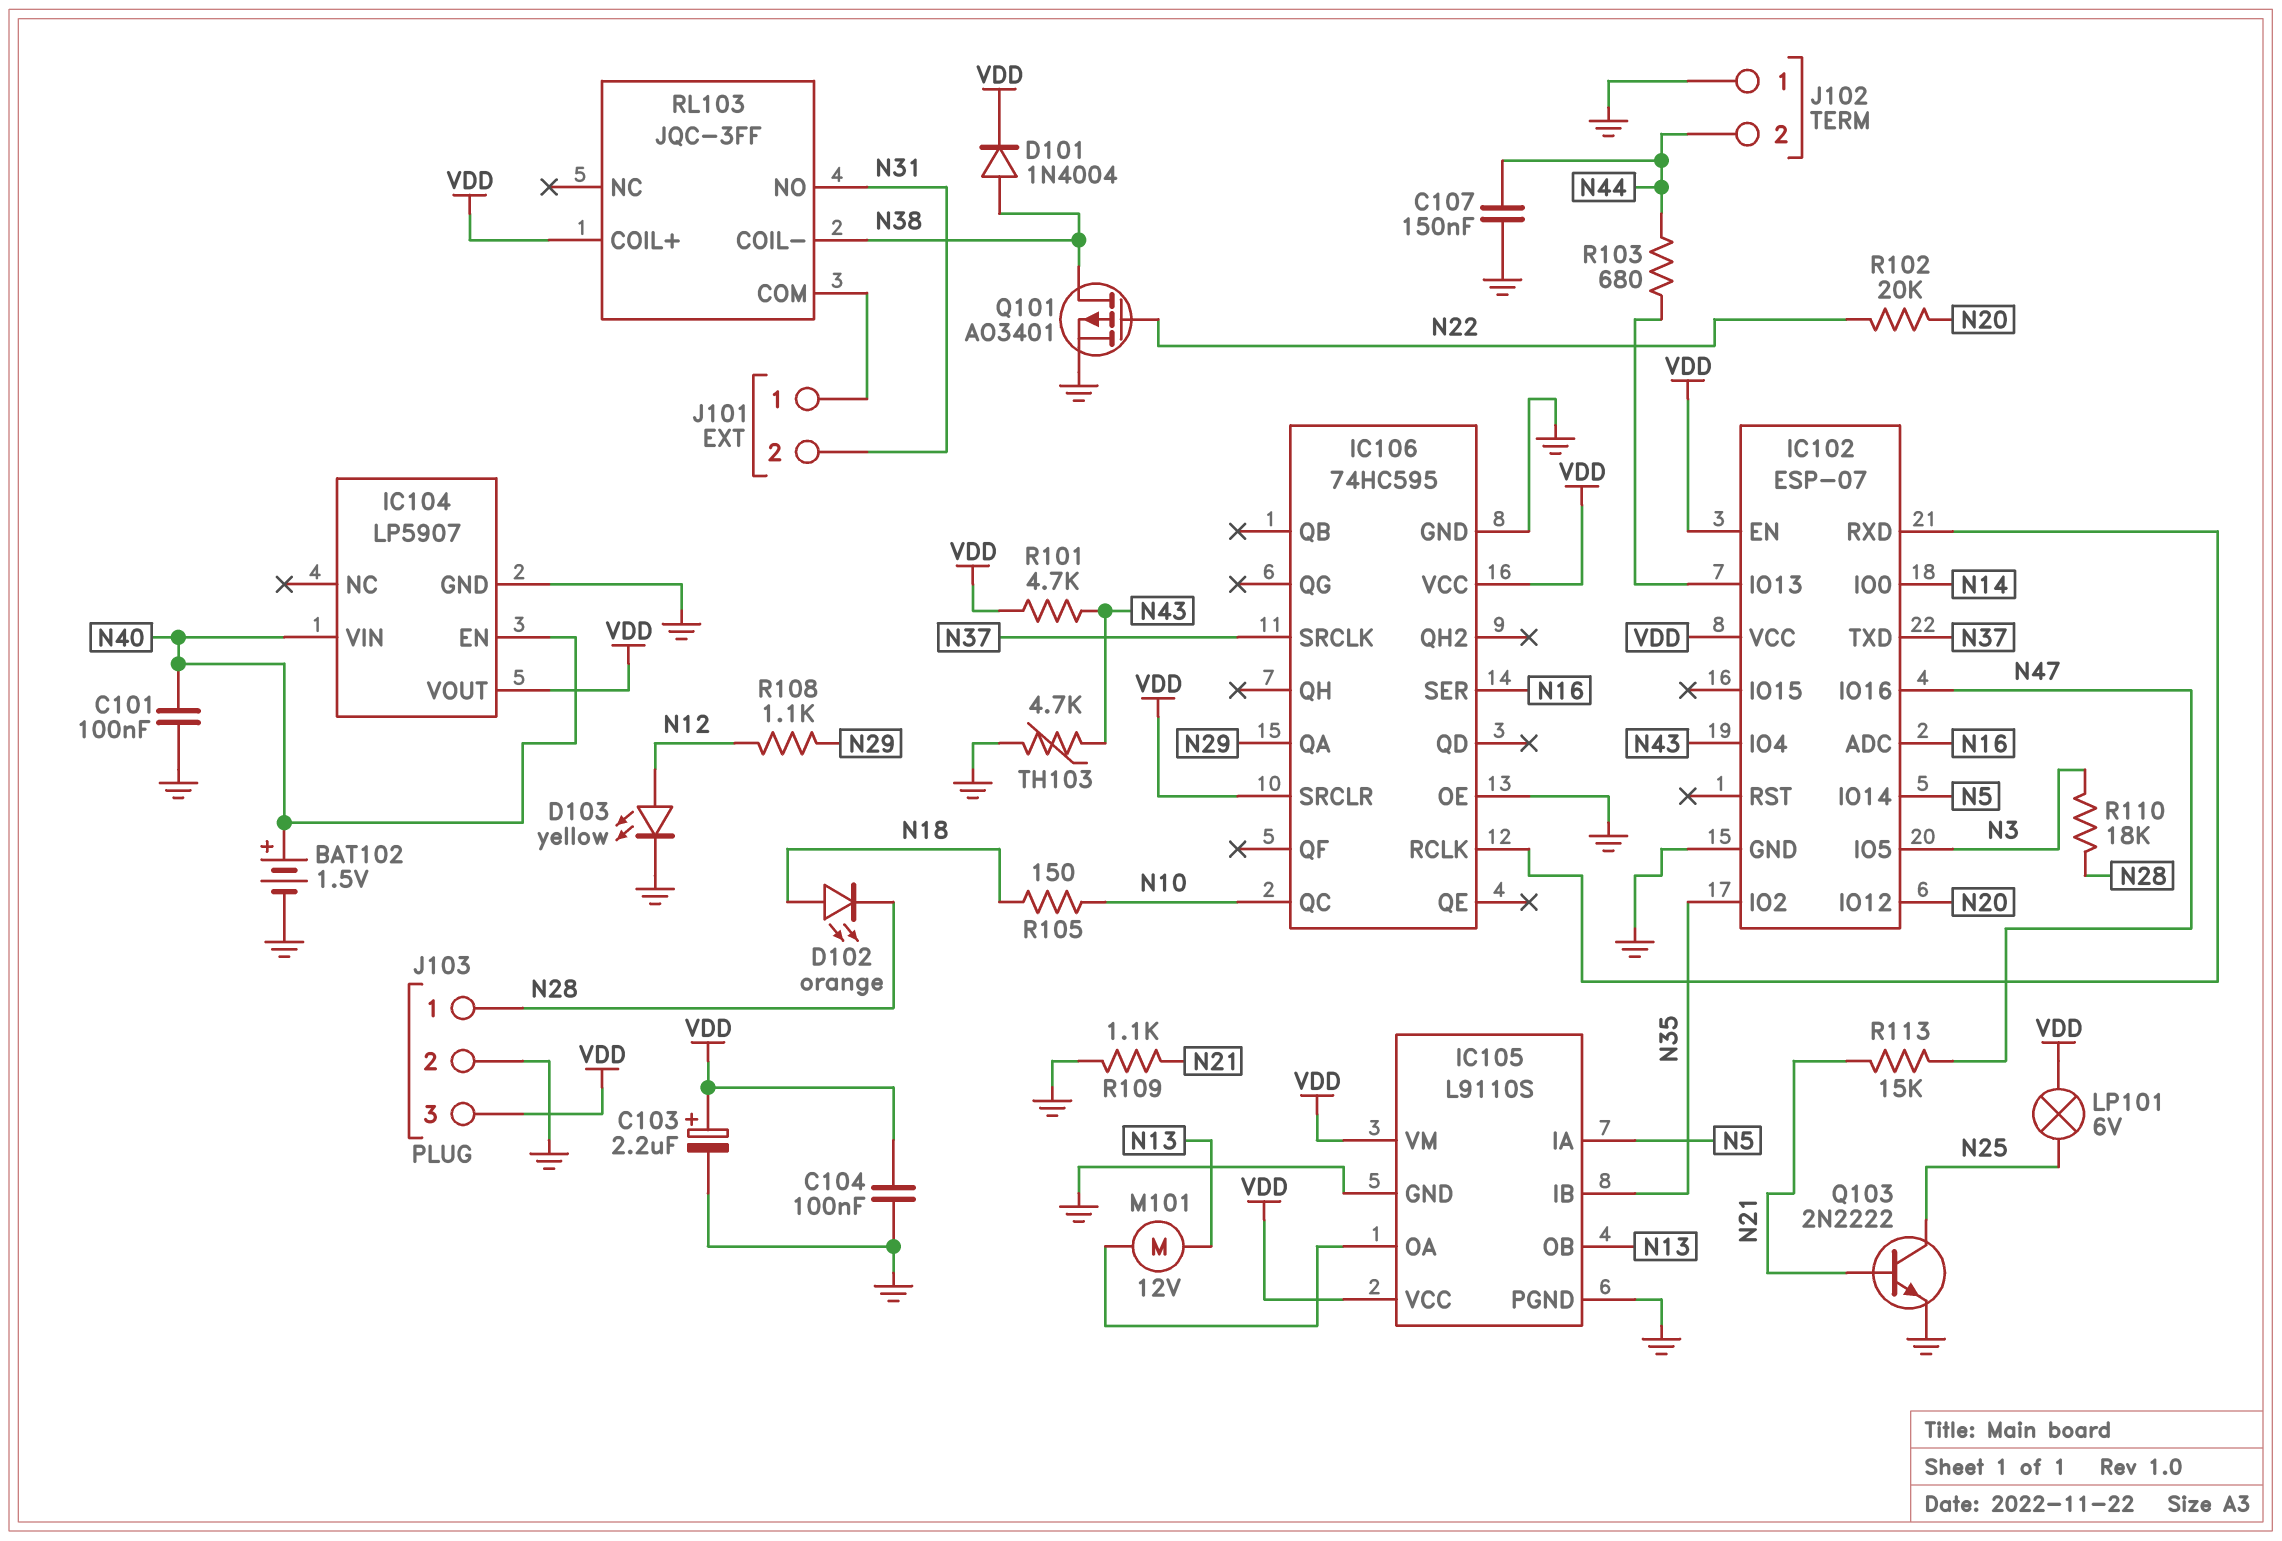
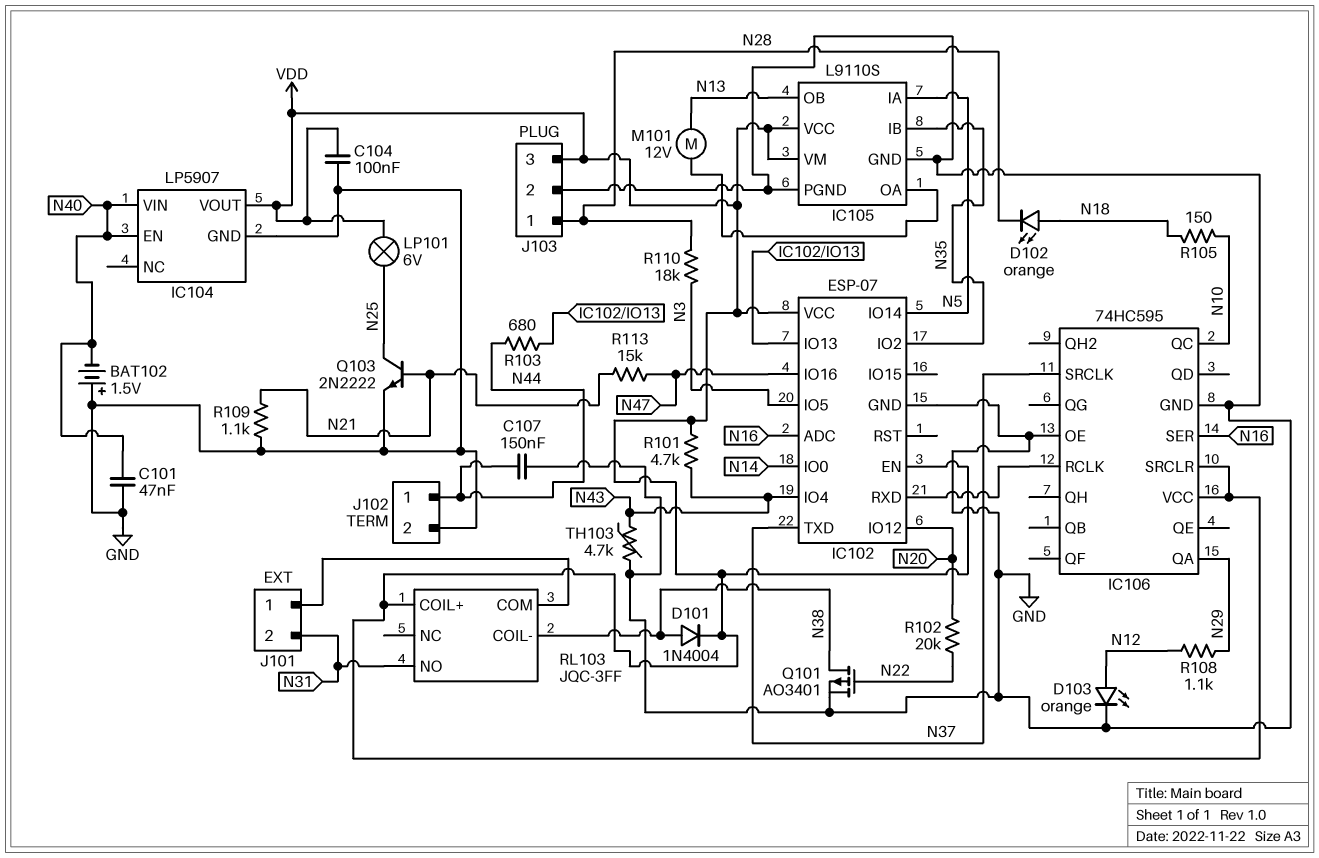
BAT102: 1.5V (plus N40, minus GND) -> 1.5V (plus GND, minus N40)
C101: 100nF (GND, N40) -> 47nF (GND, N40)
C103: 2.2uF (plus VDD, minus GND) -> none
D103: LED yellow (A N12, K GND) -> LED orange (A N12, K GND)
J102 pin 1: GND -> N44
J102 pin 2: N44 -> GND

